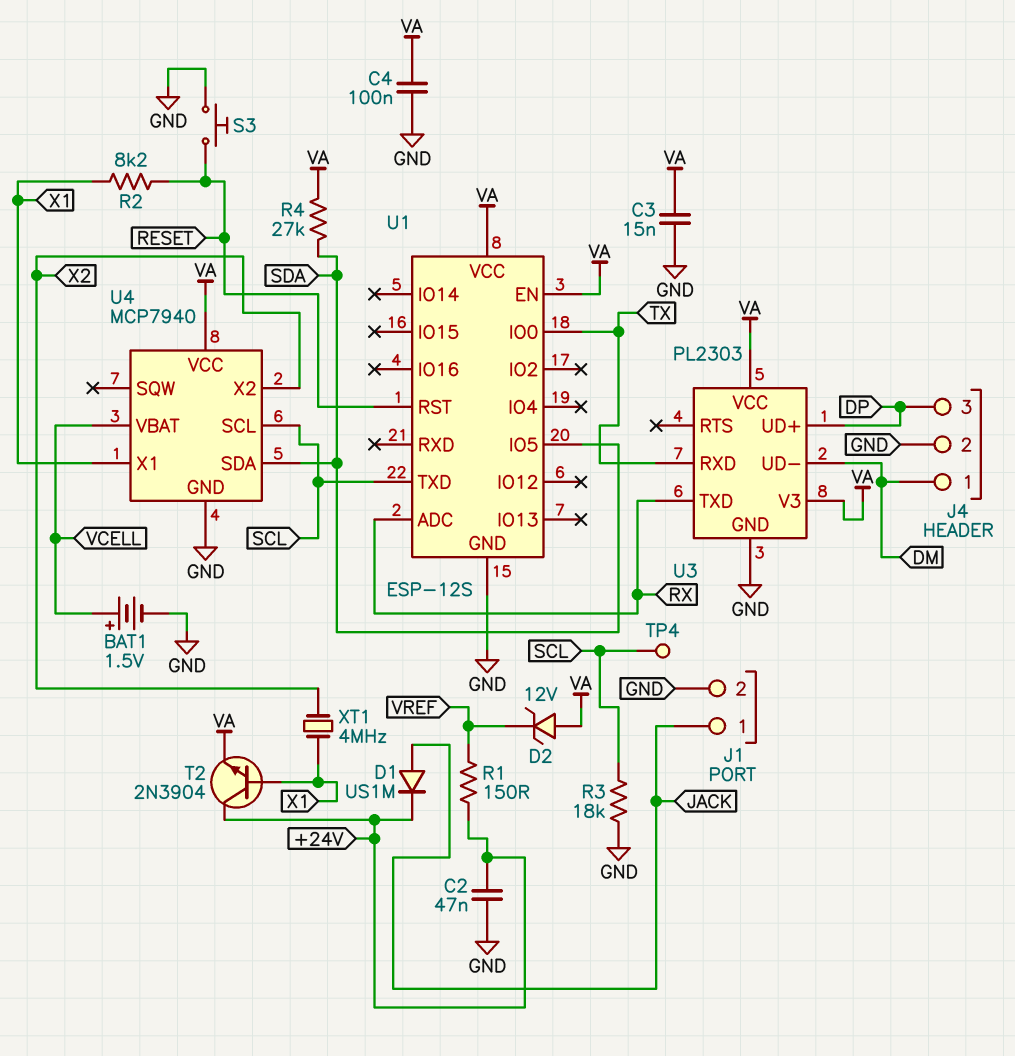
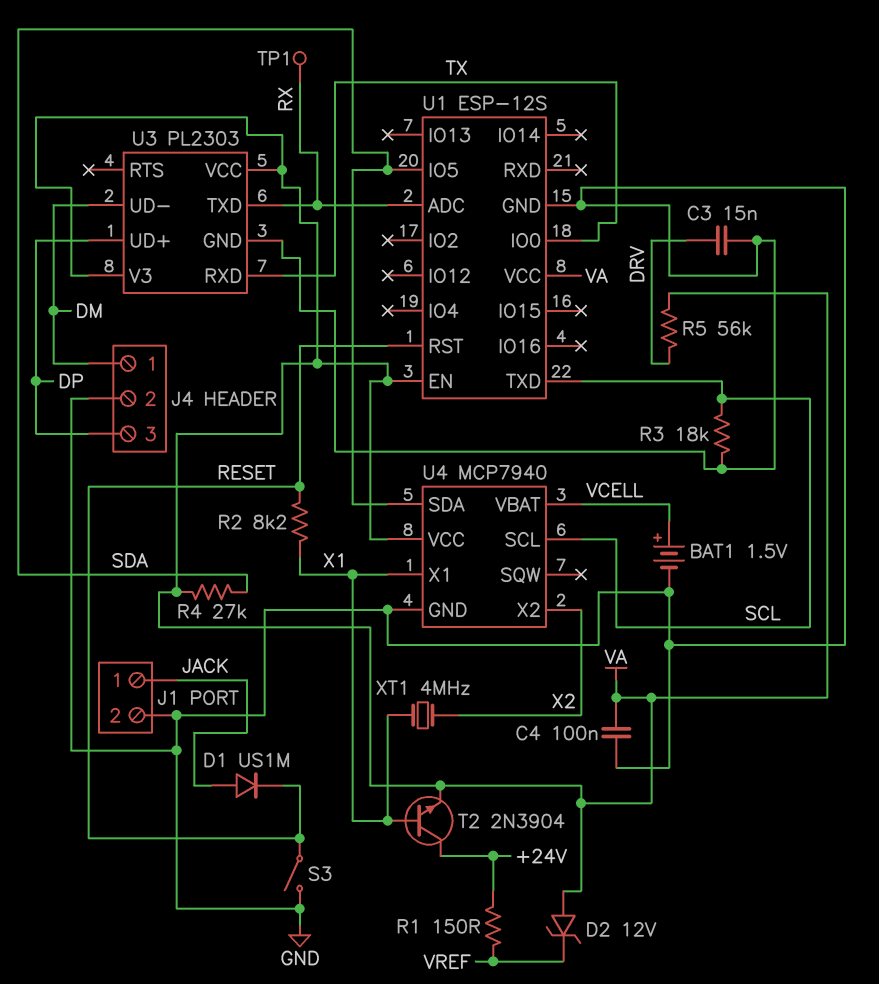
C2: 47nF (+24V, GND) -> none
C3: 15nF (GND, VA) -> 15nF (DRV, GND)
D1: diode US1M (A JACK, K +24V) -> diode US1M (A JACK, K RESET)
R5: none -> 56k (DRV, VA)
S3: button (GND, RESET) -> switch (GND, RESET)
TP1: none -> test point (RX)
TP4: test point (SCL) -> none

